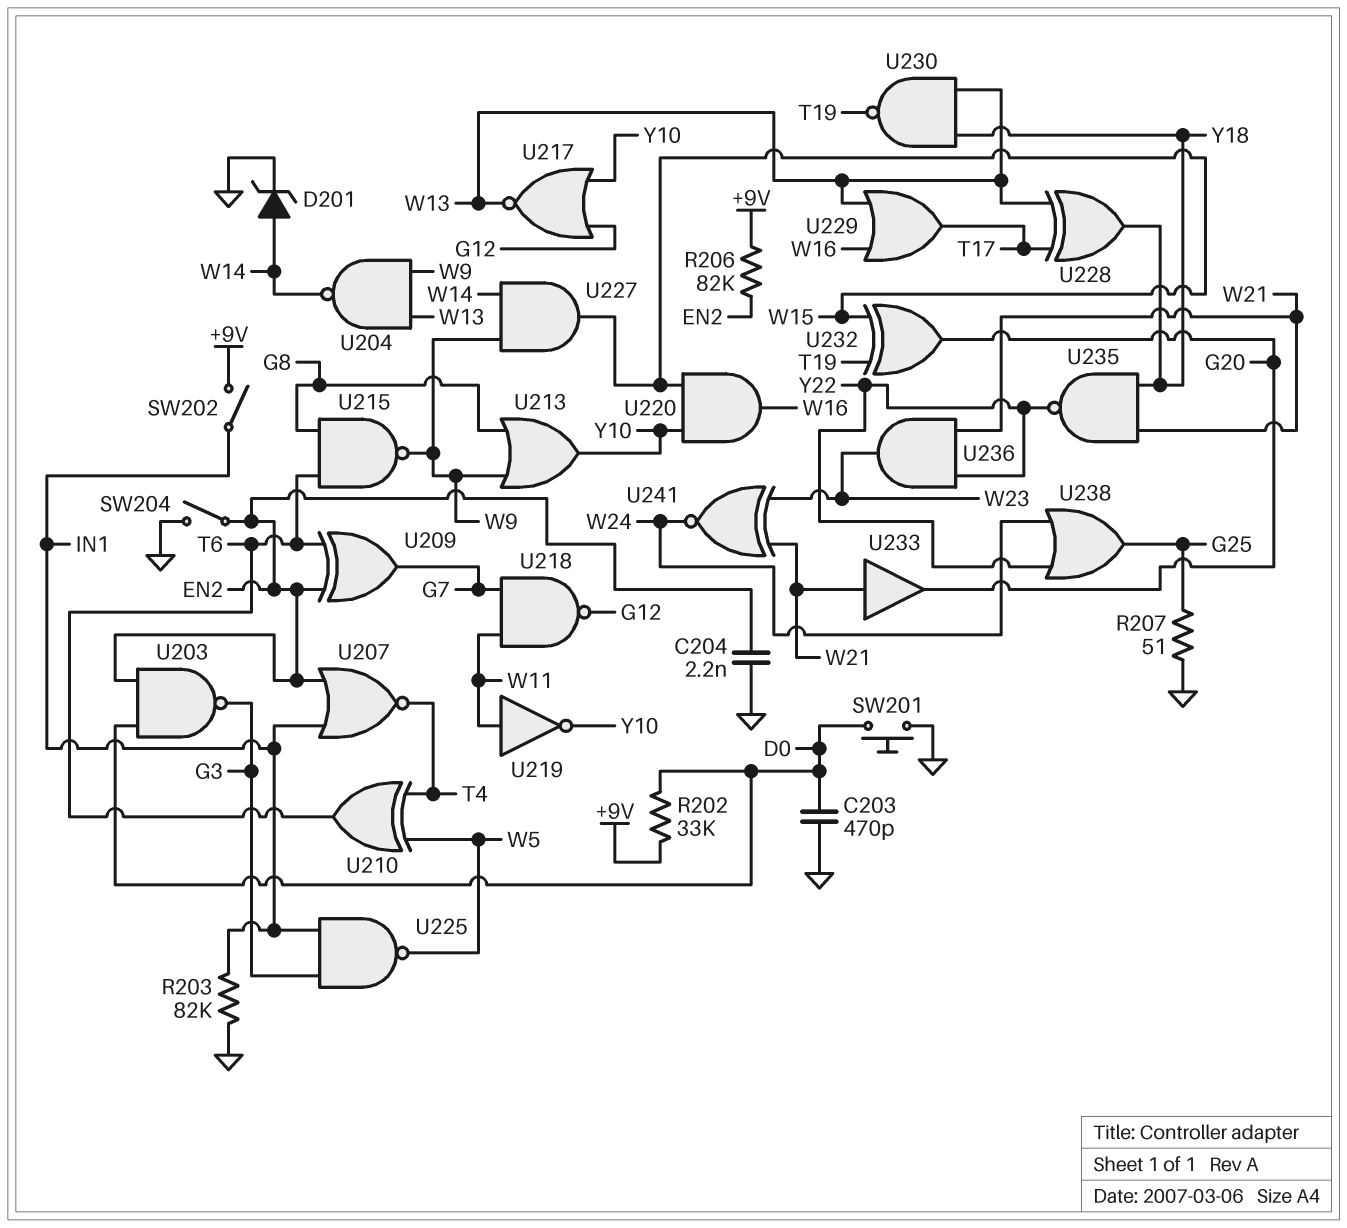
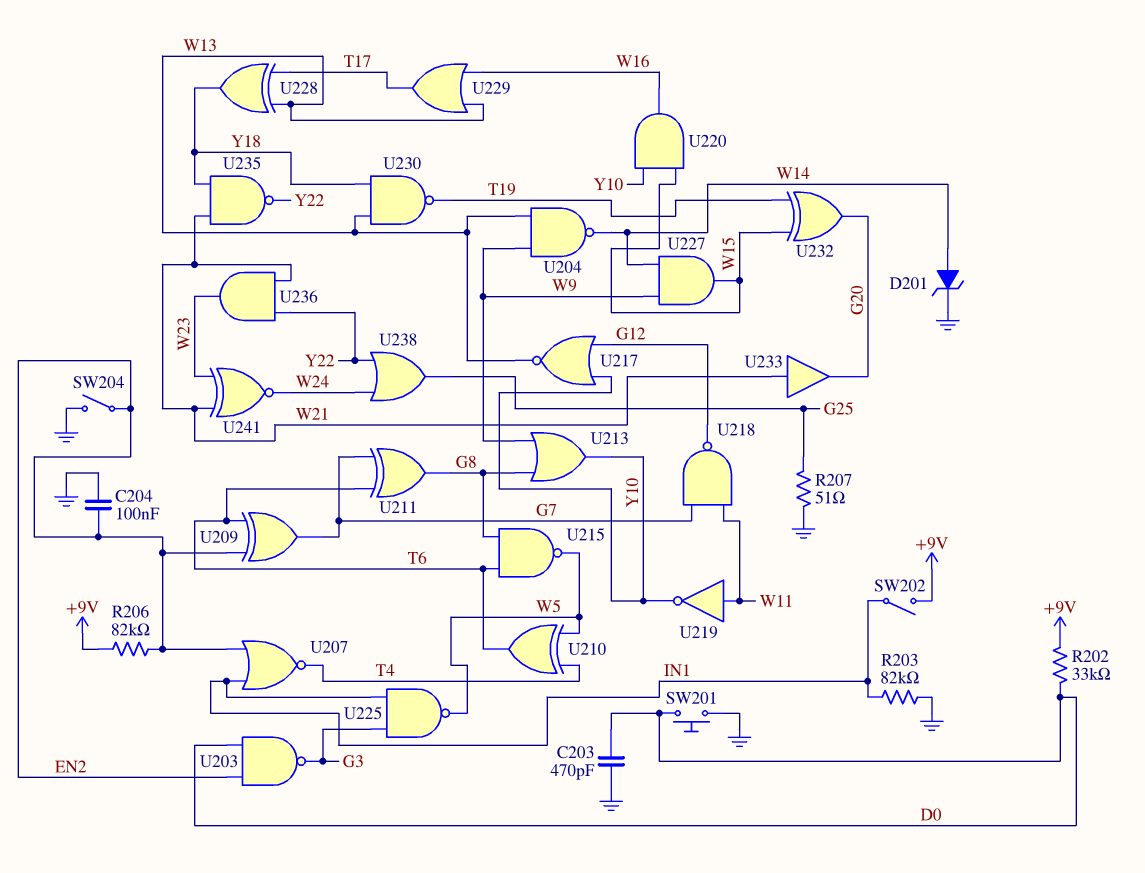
C204: 2.2nF (EN2, GND) -> 100nF (EN2, GND)
U211: none -> XOR (in G7, in T6, out G8)
U215: NAND (in G8, in T6, out W9) -> NAND (in G8, in T6, out W5)

